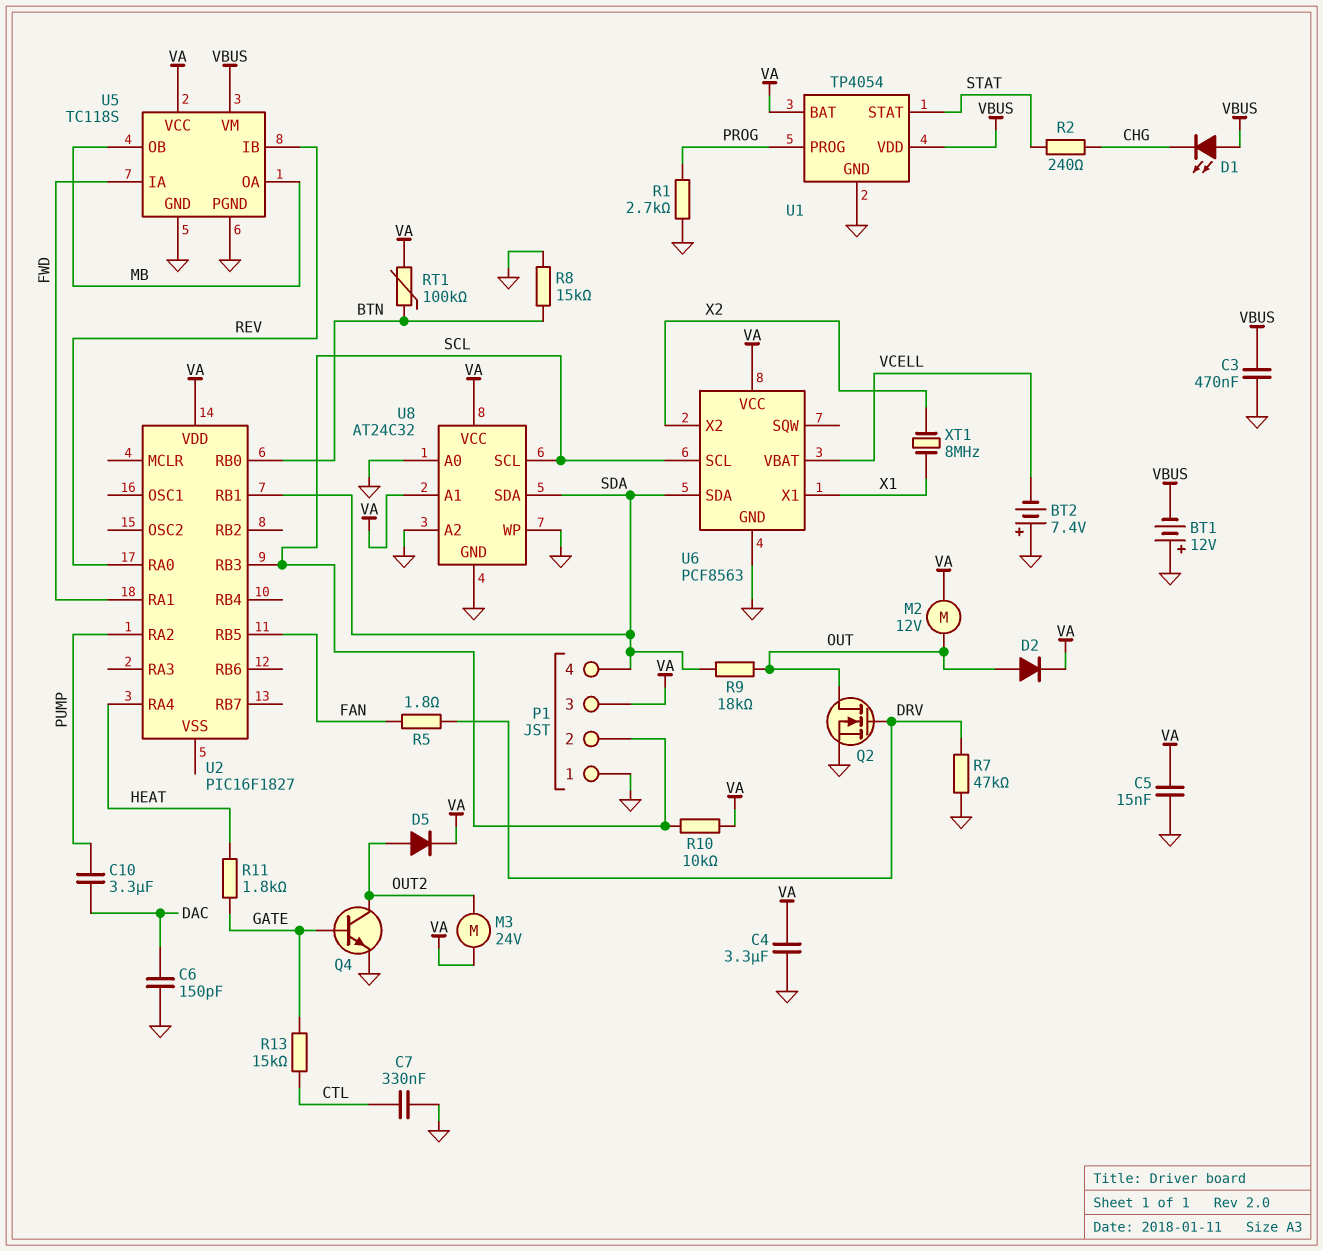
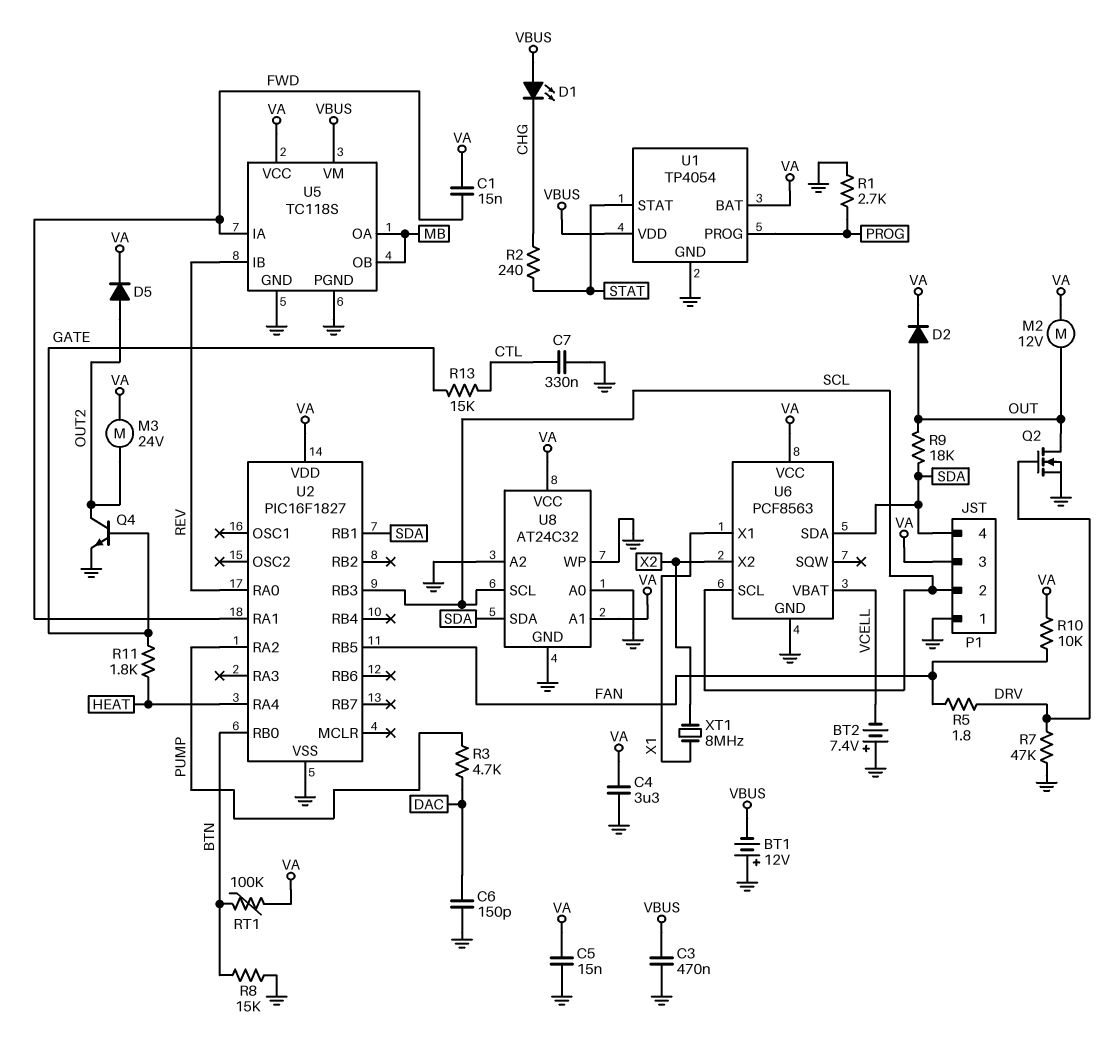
C1: none -> 15nF (FWD, VA)
C10: 3.3uF (DAC, PUMP) -> none
R3: none -> 4.7k (DAC, PUMP)
R10: 10k (SCL, VA) -> 10k (FAN, VA)
U2 pin VSS: none -> GND

